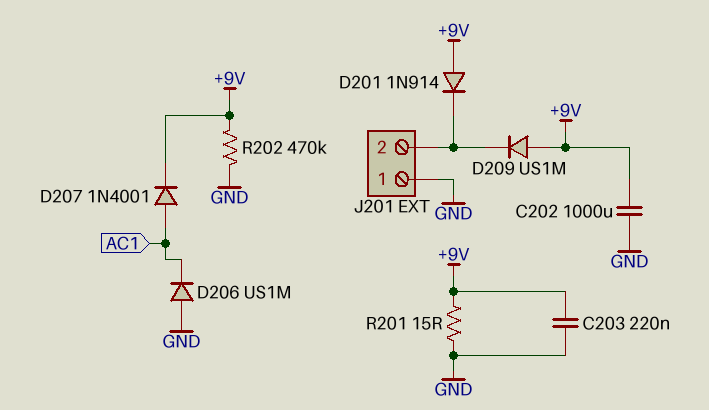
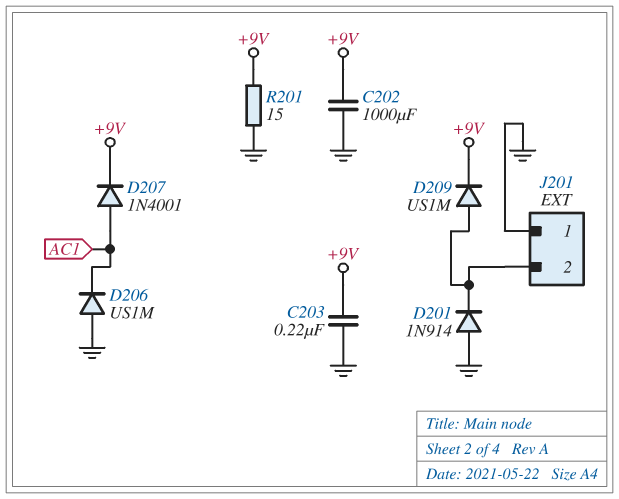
D201: diode 1N914 (A +9V, K J201/2) -> diode 1N914 (A GND, K J201/2)
D209: diode US1M (A +9V, K J201/2) -> diode US1M (A J201/2, K +9V)
R202: 470k (+9V, GND) -> none

